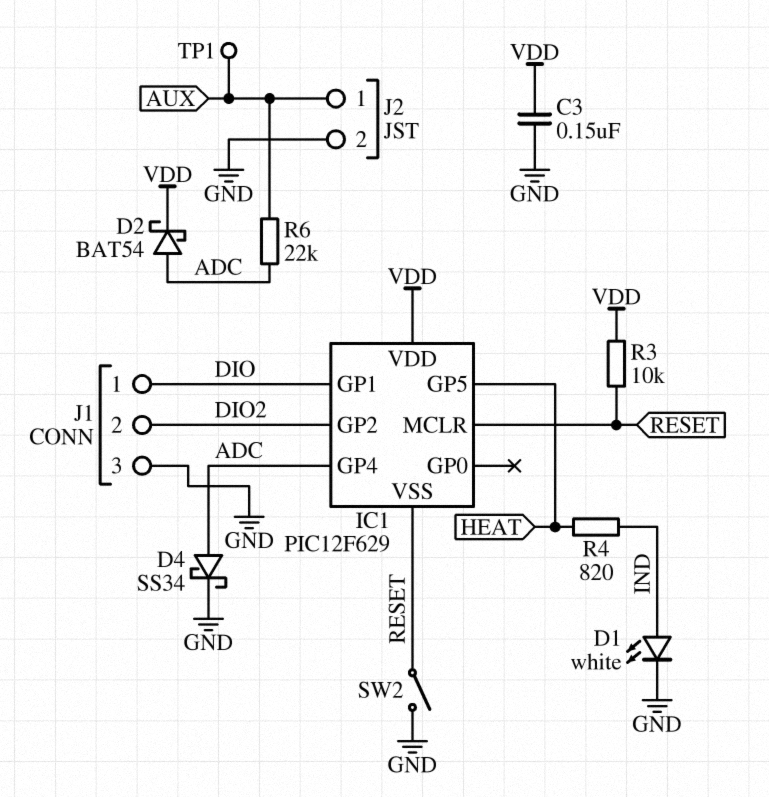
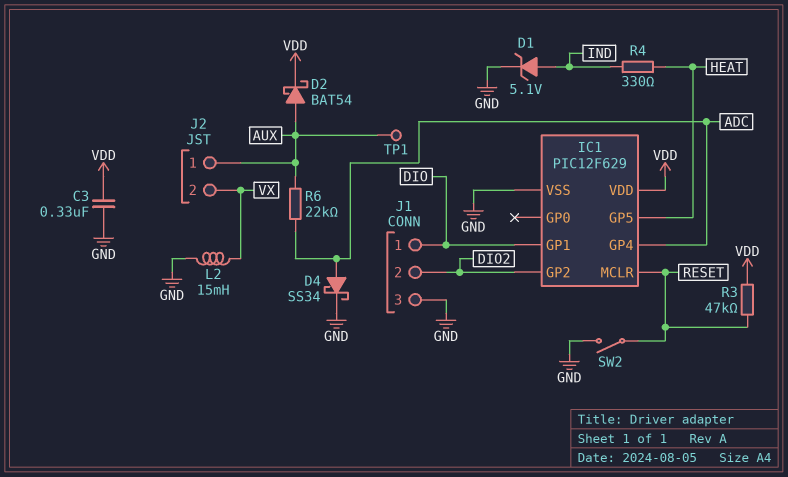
C3: 150nF (GND, VDD) -> 330nF (GND, VDD)
D1: LED white (A IND, K GND) -> zener 5.1V (A IND, K GND)
D2: schottky BAT54 (A ADC, K VDD) -> schottky BAT54 (A AUX, K VDD)
IC1 pin VSS: RESET -> GND
J2 pin 2: GND -> VX
L2: none -> 15mH (GND, VX)
R3: 10k (RESET, VDD) -> 47k (RESET, VDD)
R4: 820 (HEAT, IND) -> 330 (HEAT, IND)

